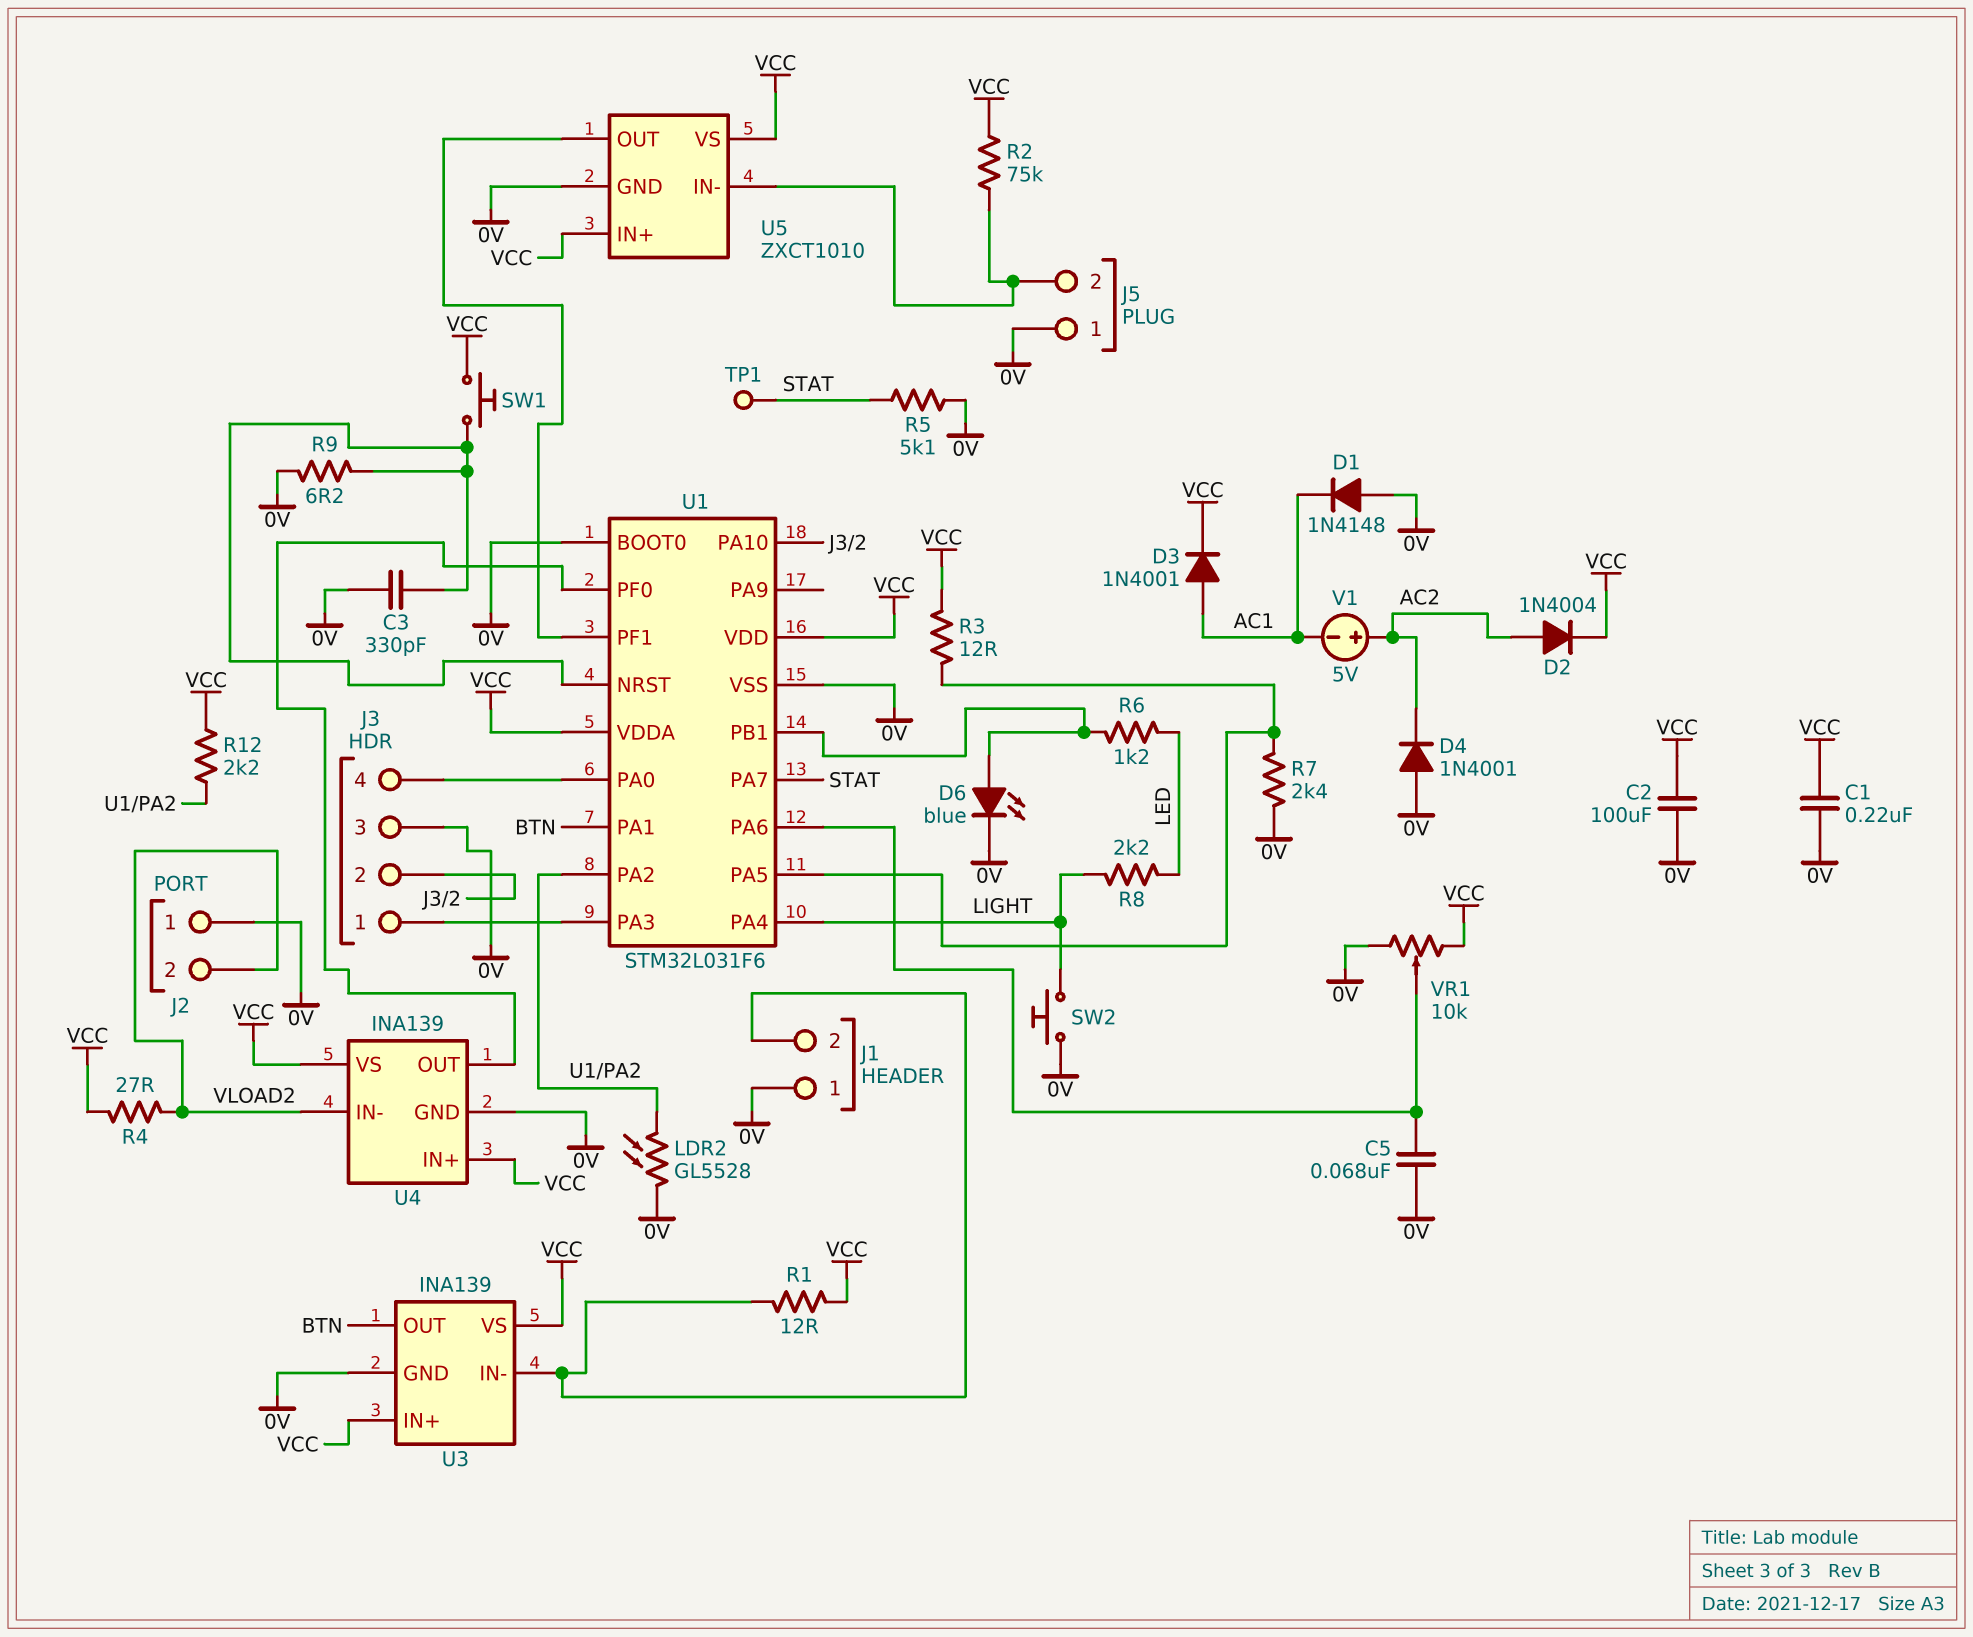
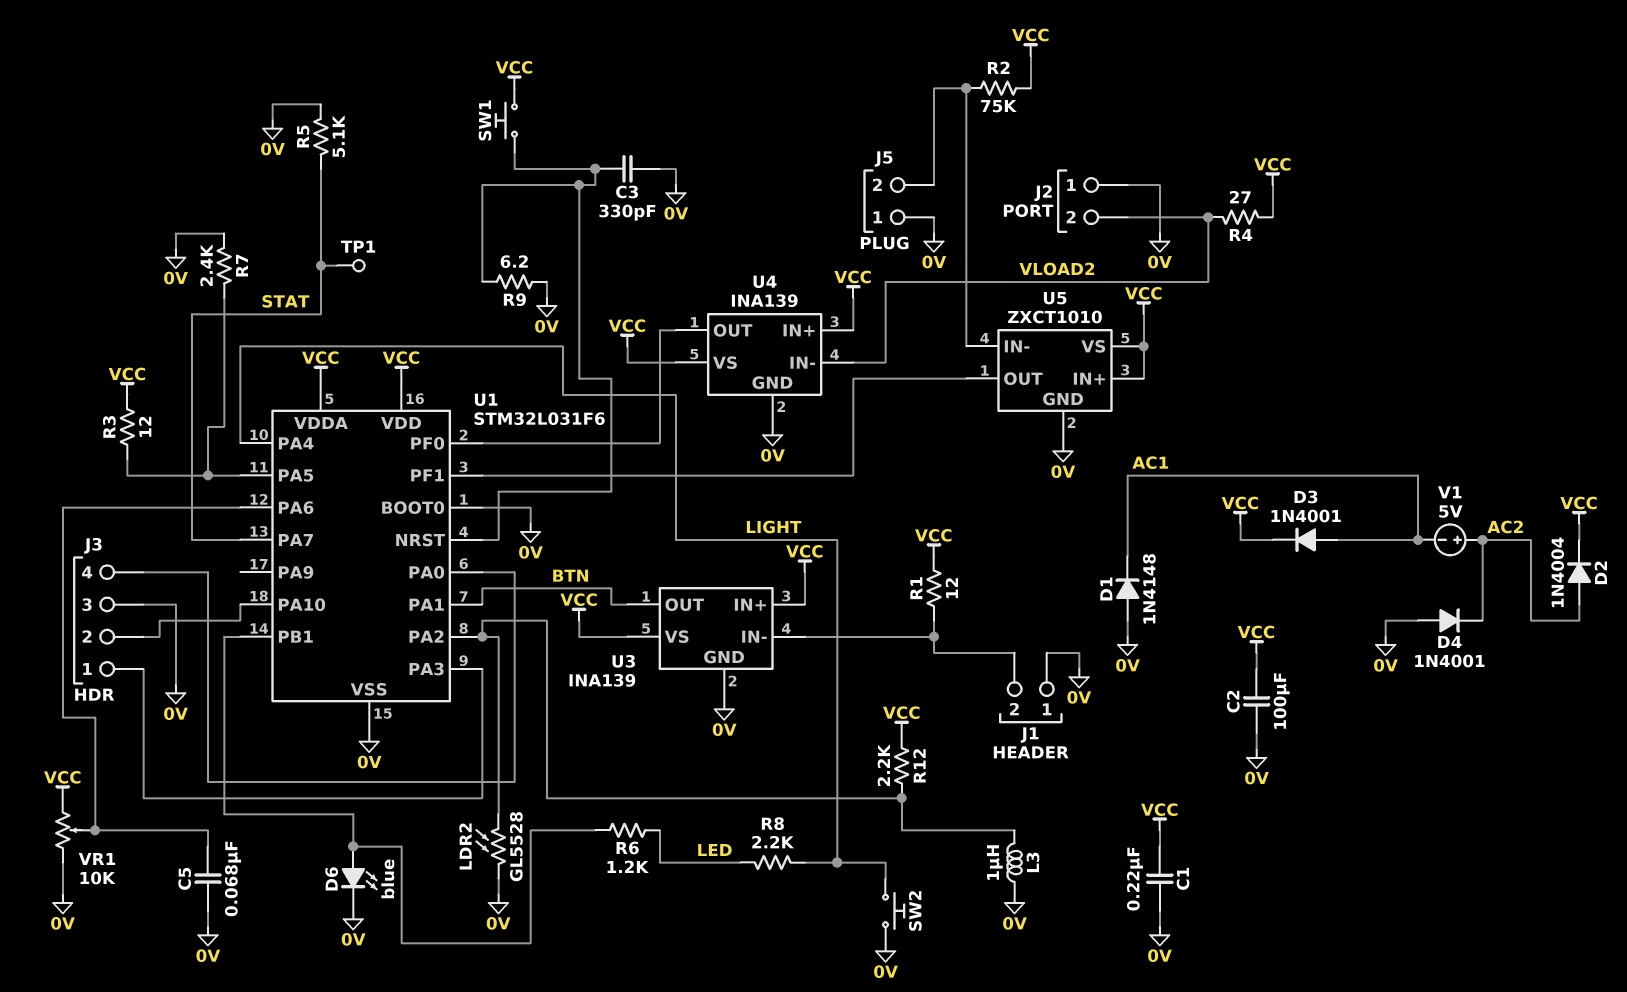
L3: none -> 1uH (0V, U1/PA2)

